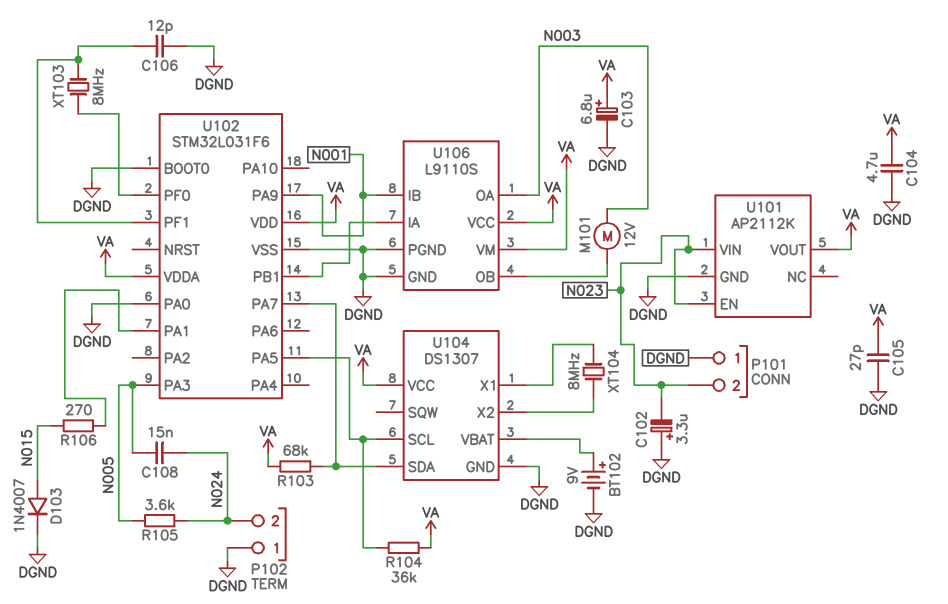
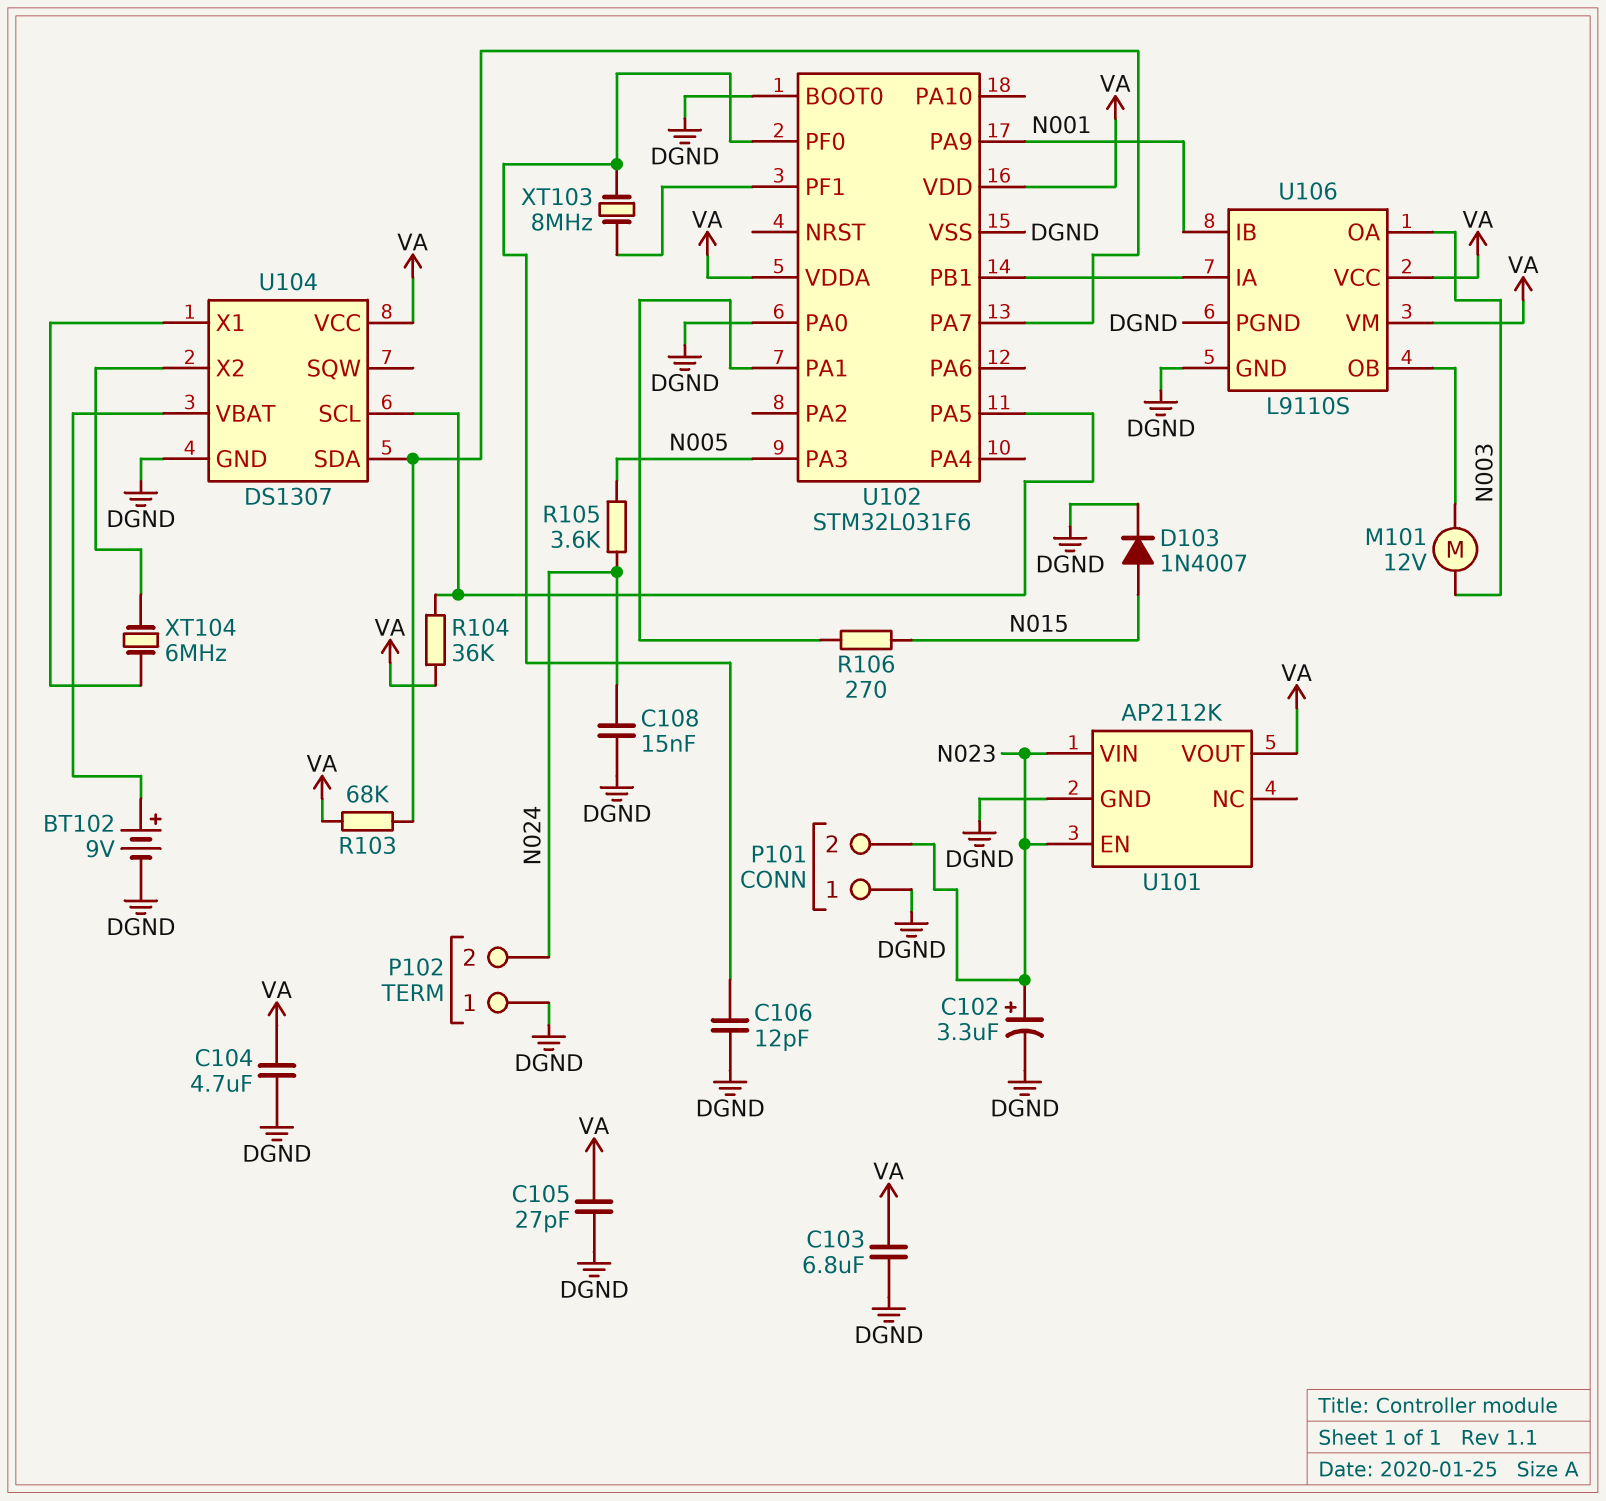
C102: 3.3uF (plus DGND, minus N023) -> 3.3uF (plus N023, minus DGND)
C103: 6.8uF (plus VA, minus DGND) -> 6.8uF (DGND, VA)
C106: 12pF (DGND, U102/PF1) -> 12pF (DGND, U102/PF0)
C108: 15nF (N005, N024) -> 15nF (DGND, N024)
XT104: 8MHz (U104/X1, U104/X2) -> 6MHz (U104/X1, U104/X2)

